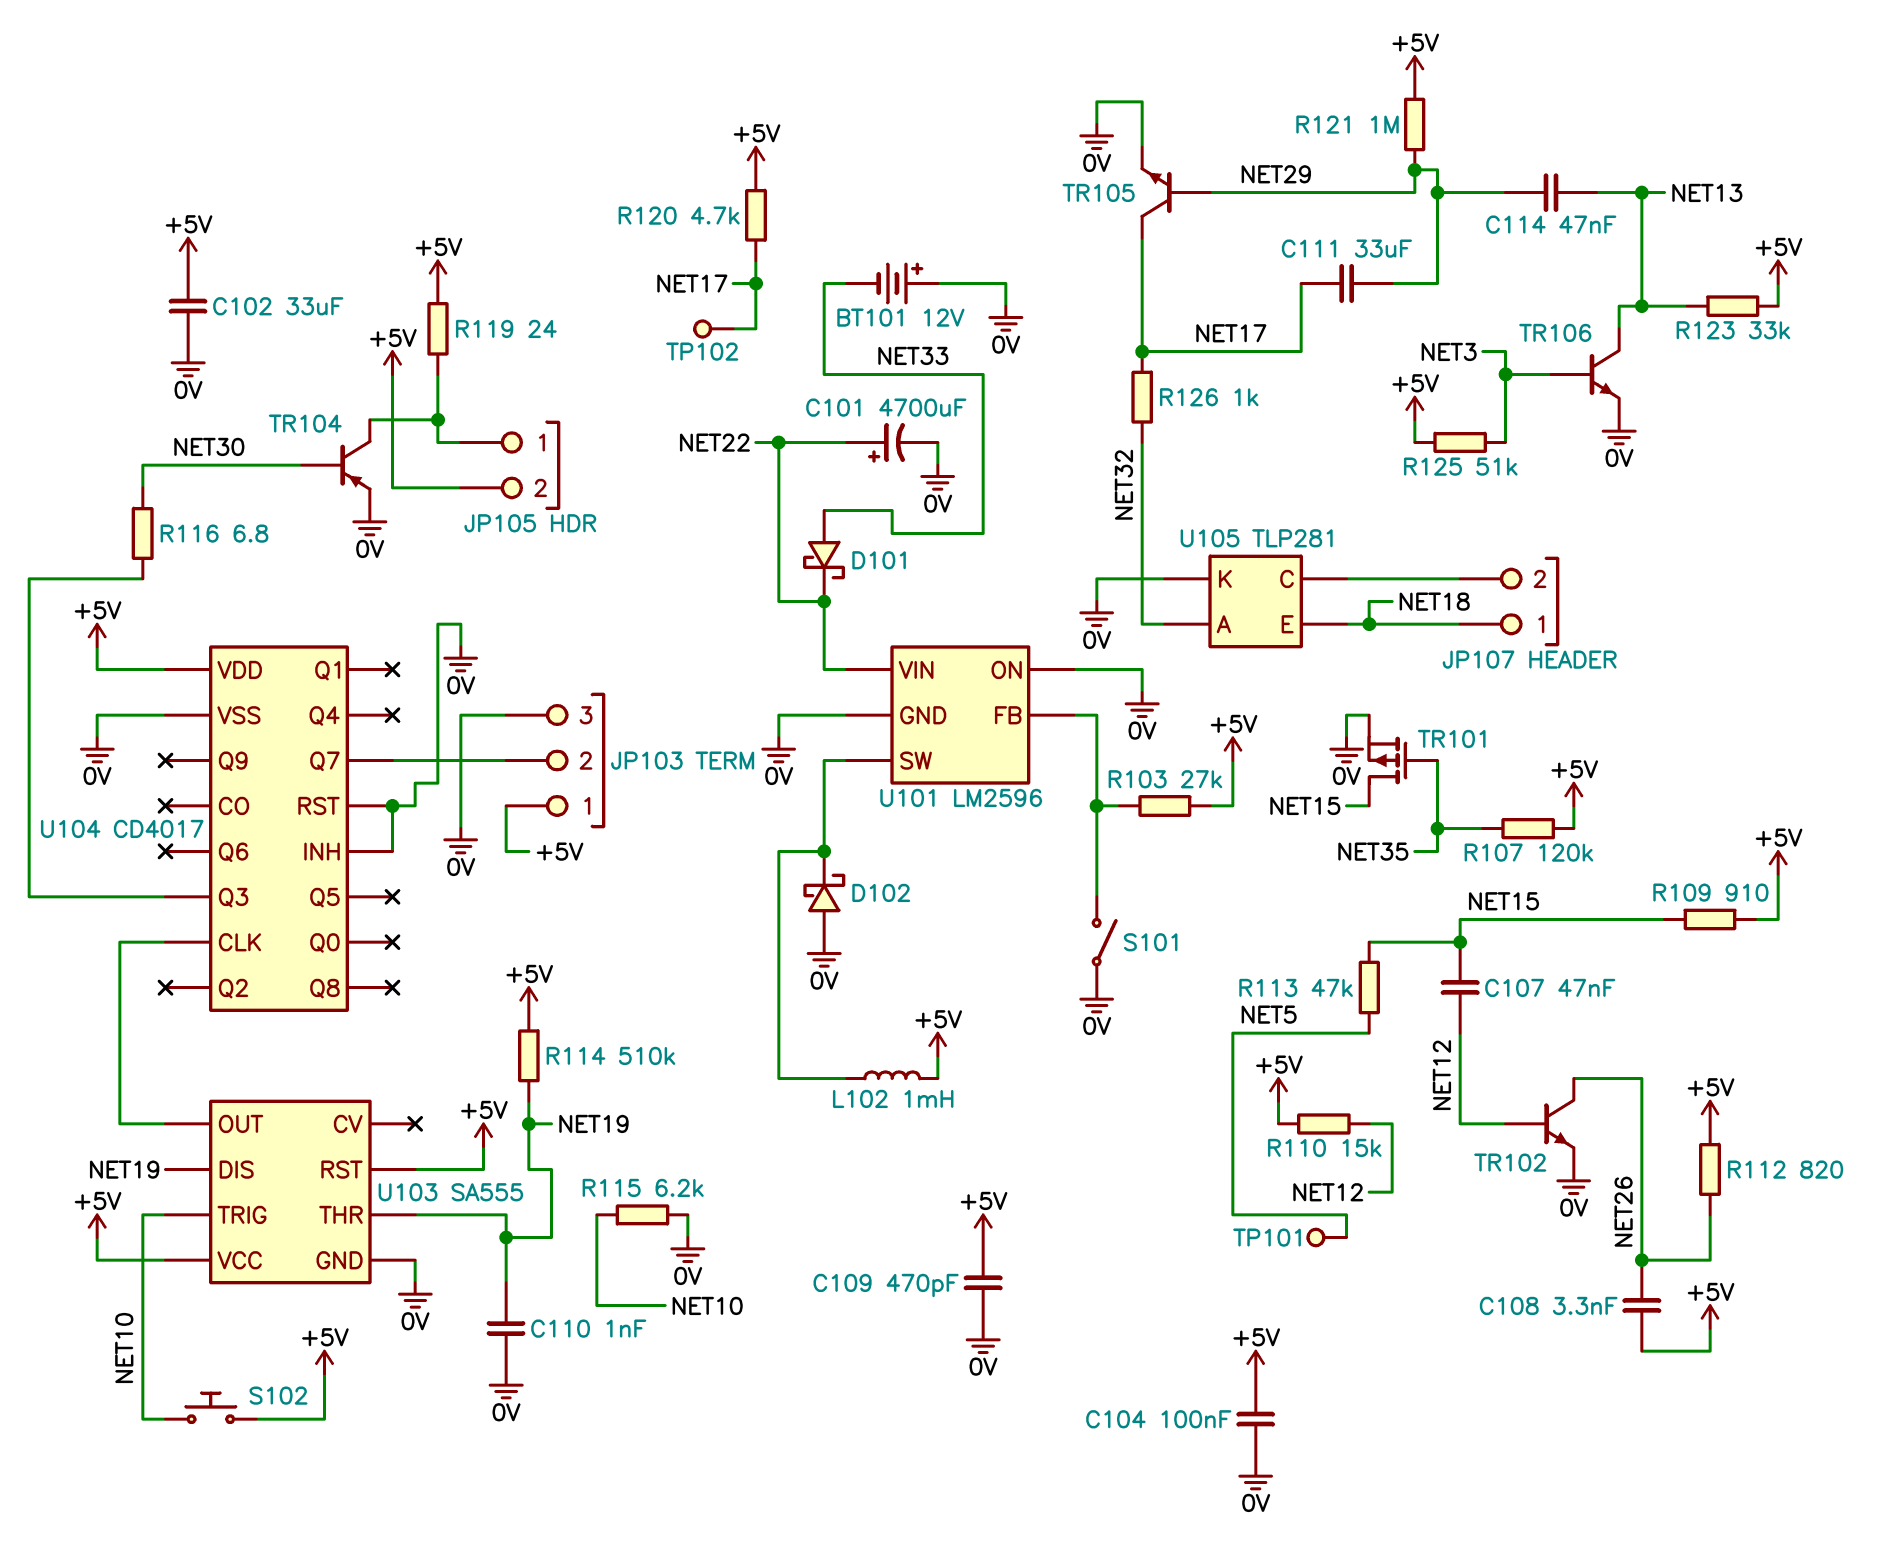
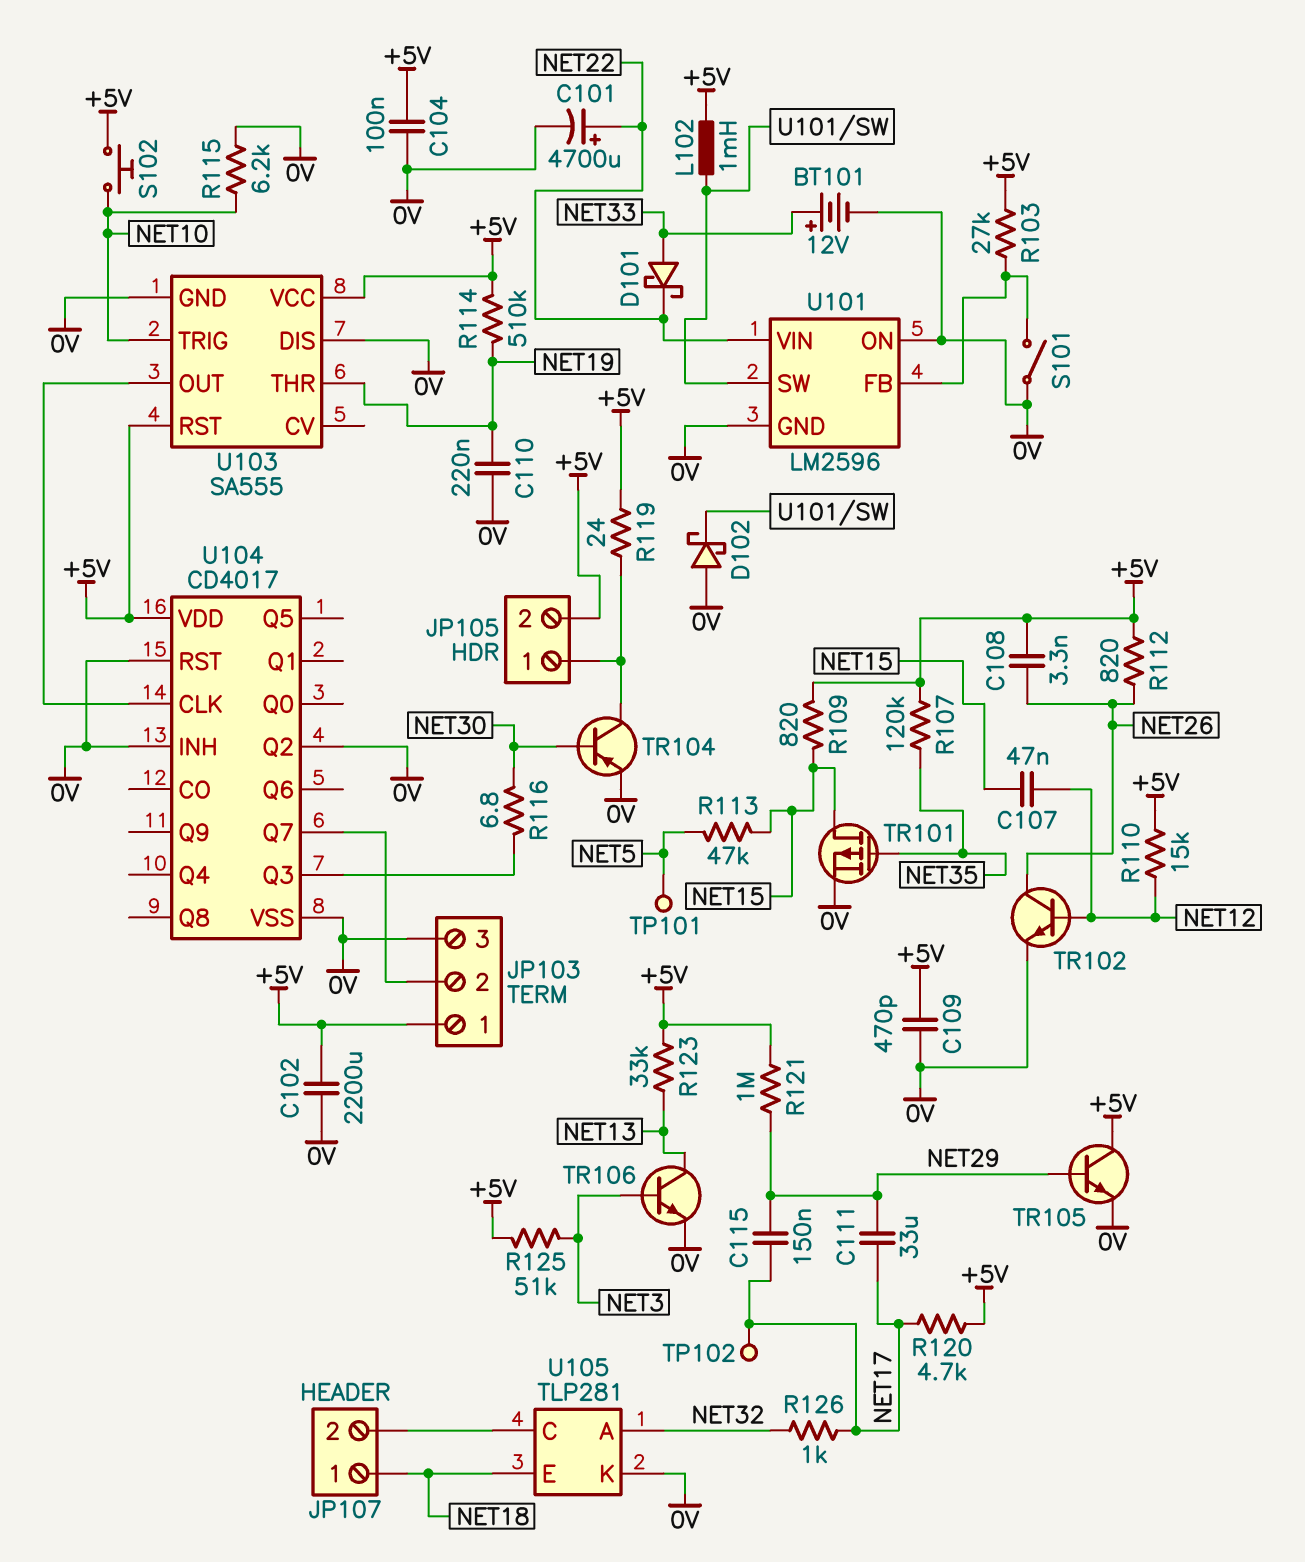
BT101: 12V (plus 0V, minus NET33) -> 12V (plus NET33, minus 0V)
C102: 33uF (+5V, 0V) -> 2200uF (+5V, 0V)
C110: 1nF (0V, NET19) -> 220nF (0V, NET19)
C114: 47nF (NET13, NET29) -> none
C115: none -> 150nF (NET17, NET29)
R109: 910 (+5V, NET15) -> 820 (+5V, NET15)
TR105: NPN (B NET29, C NET17, E 0V) -> NPN (B NET29, C +5V, E 0V)
U103 pin DIS: NET19 -> 0V
U104 pin Q2: none -> 0V

